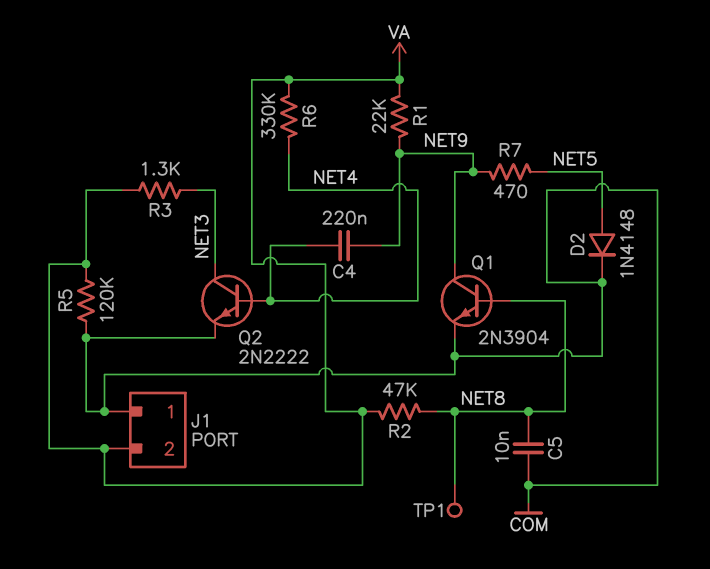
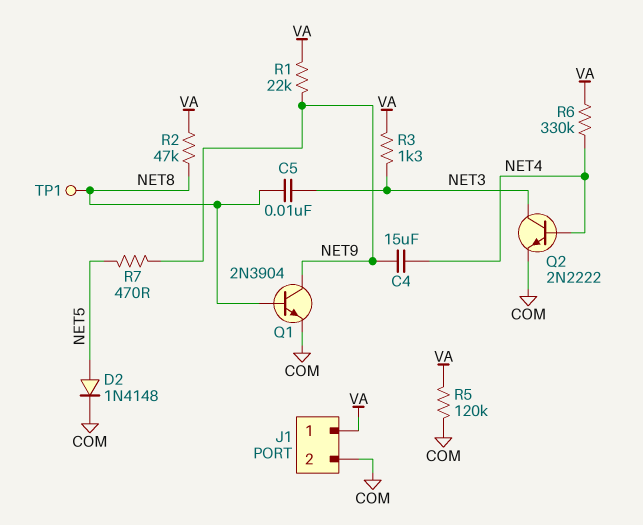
C4: 220nF (NET4, NET9) -> 15uF (NET4, NET9)
C5: 10nF (COM, NET8) -> 10nF (NET3, NET8)
J1 pin 1: COM -> VA
J1 pin 2: VA -> COM

